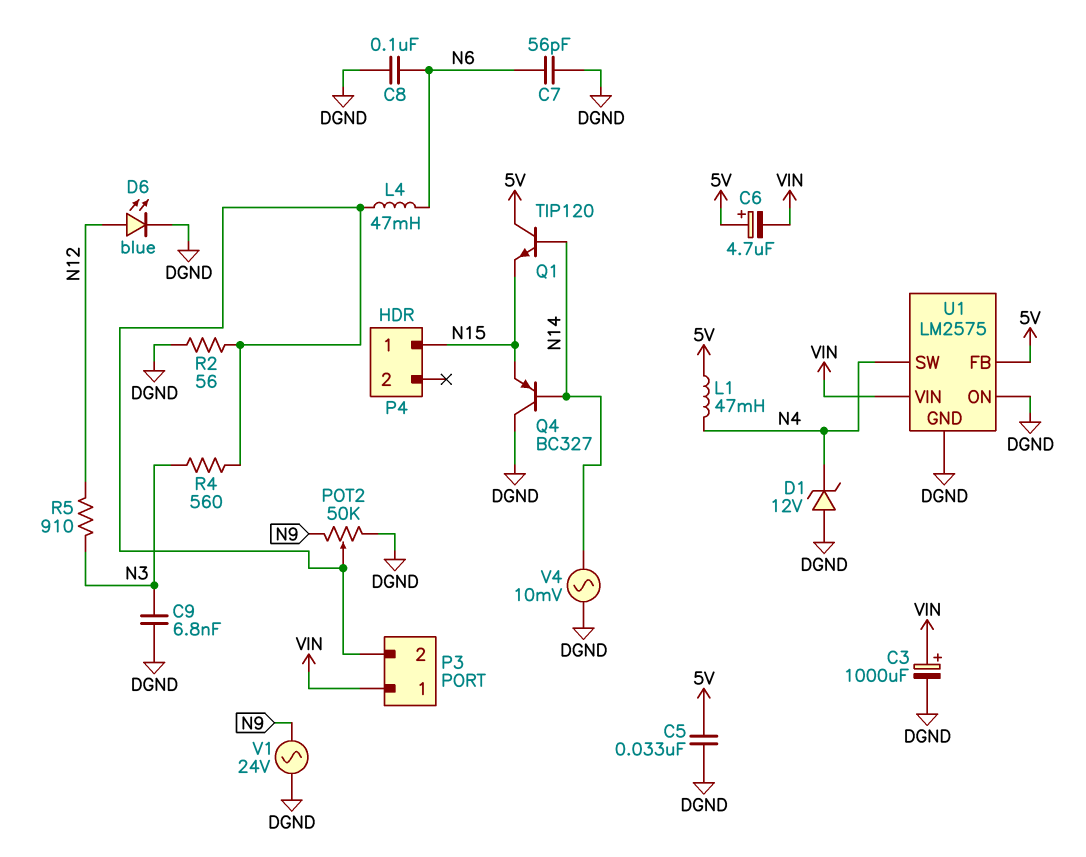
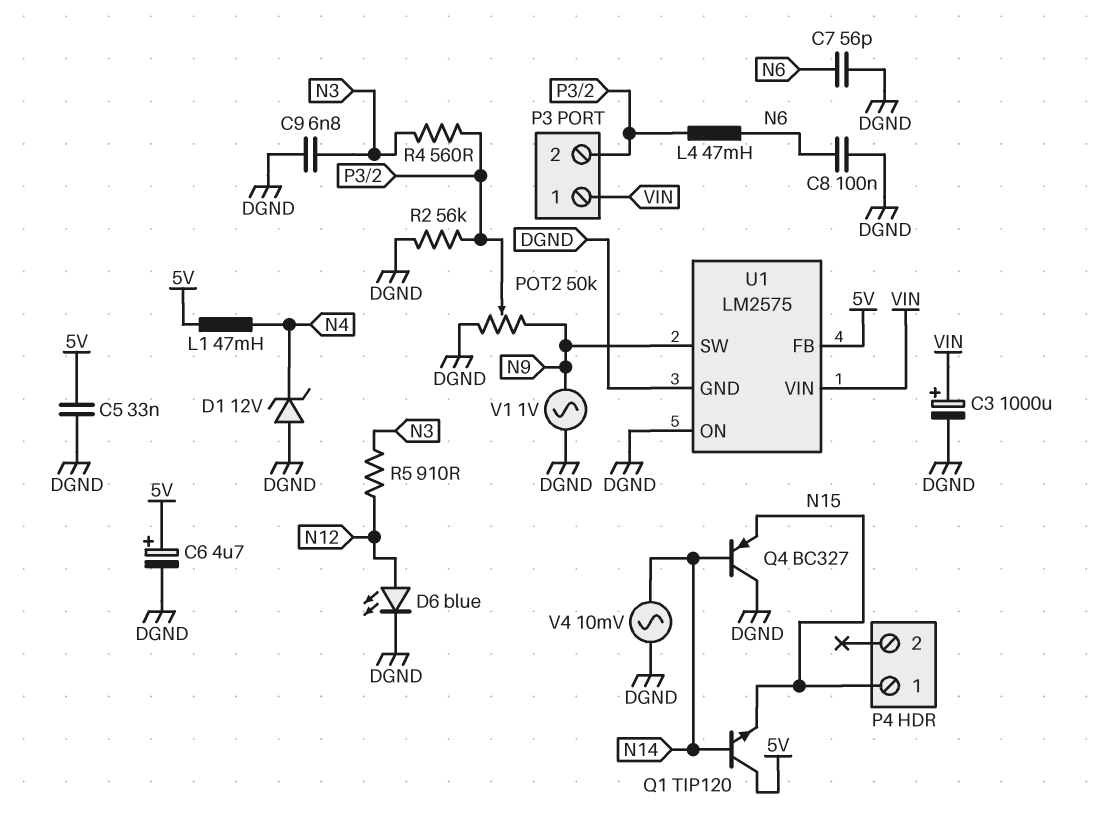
C6: 4.7uF (plus 5V, minus VIN) -> 4.7uF (plus 5V, minus DGND)
R2: 56 (DGND, P3/2) -> 56k (DGND, P3/2)
U1 pin SW: N4 -> N9
V1: AC 24V (DGND, N9) -> AC 1V (DGND, N9)

